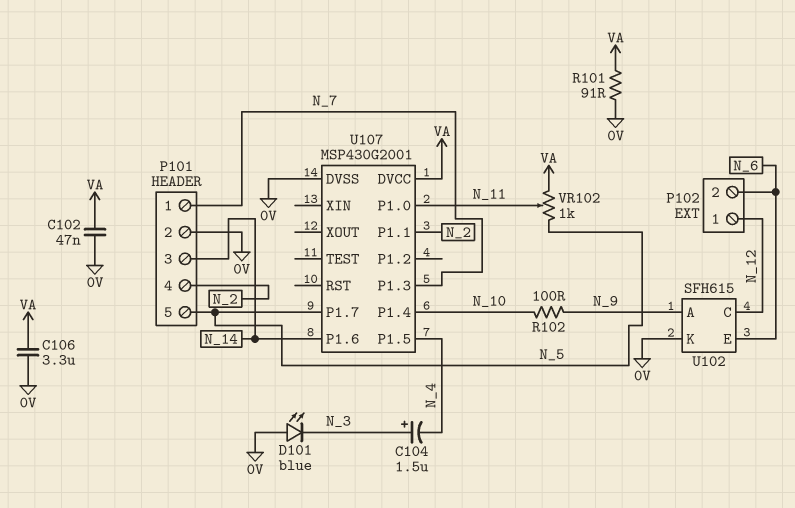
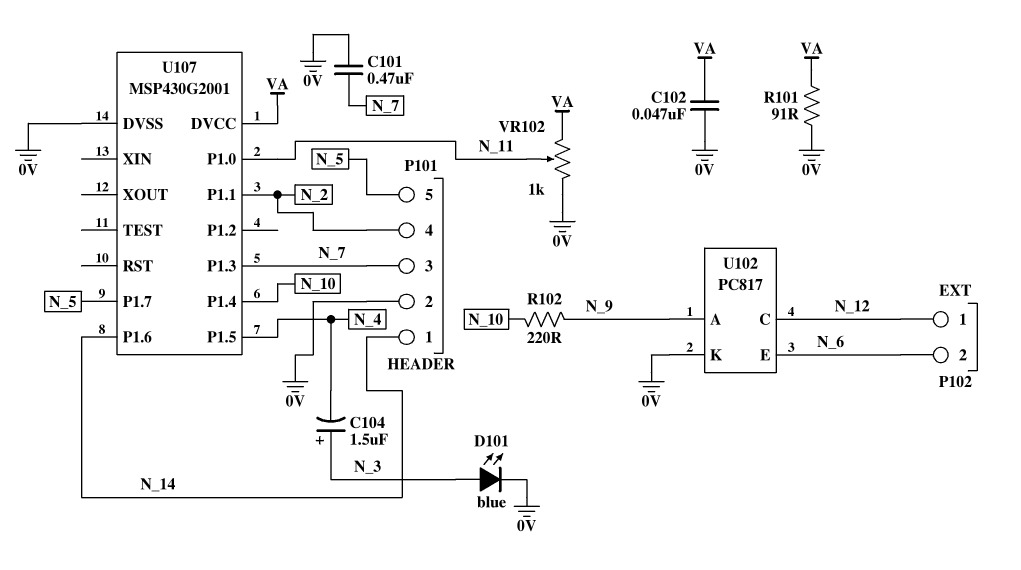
C101: none -> 470nF (0V, N_7)
C106: 3.3uF (0V, VA) -> none
D101: LED blue (A 0V, K N_3) -> LED blue (A N_3, K 0V)
P101 pin 1: N_7 -> N_14
P101 pin 3: N_14 -> N_7
R102: 100 (N_9, N_10) -> 220 (N_9, N_10)
U102: SFH615 -> PC817
VR102: 1k (N_5, VA, wiper N_11) -> 1k (0V, VA, wiper N_11)

